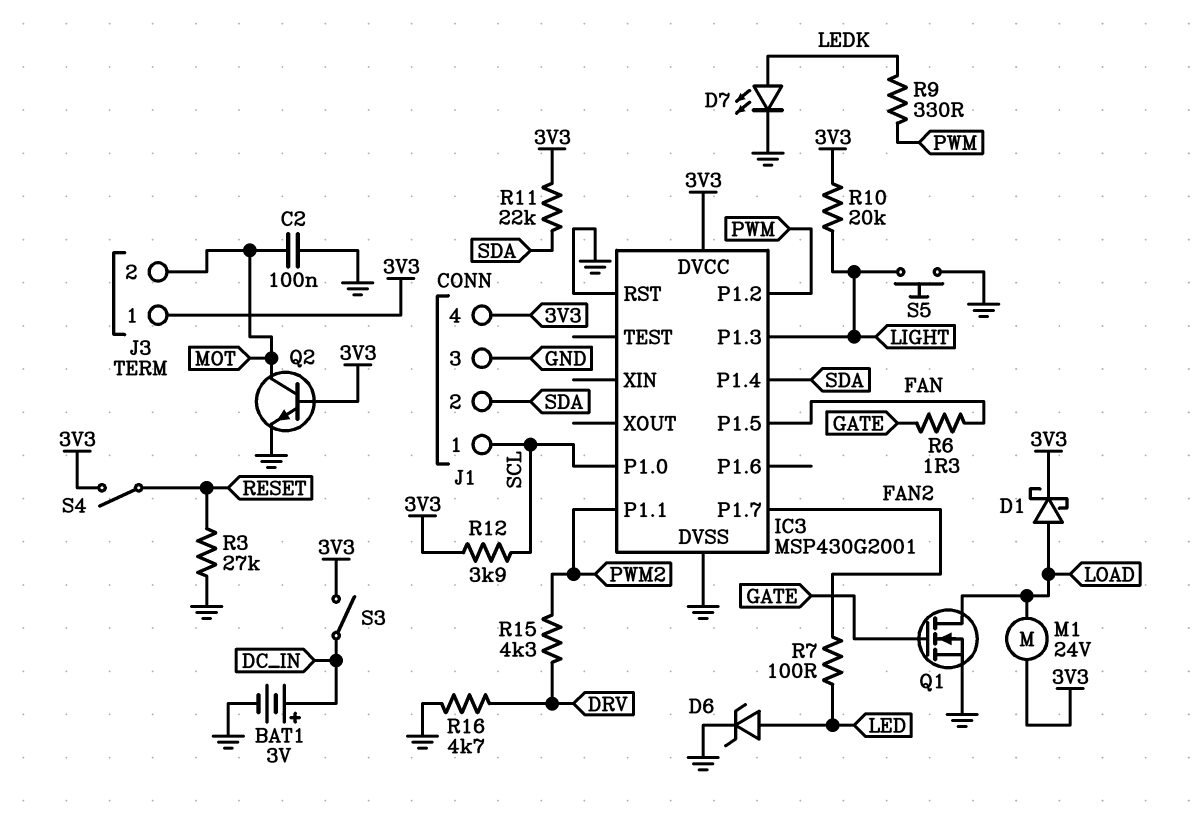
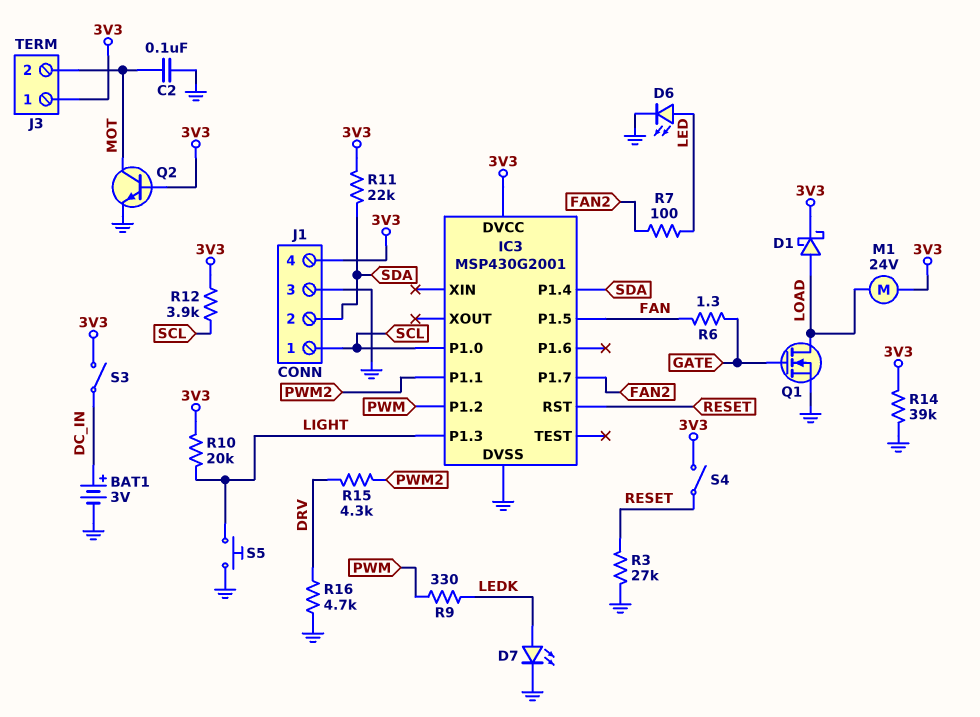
D6: zener (A LED, K GND) -> LED (A LED, K GND)
IC3 pin RST: GND -> RESET
R14: none -> 39k (3V3, GND)

